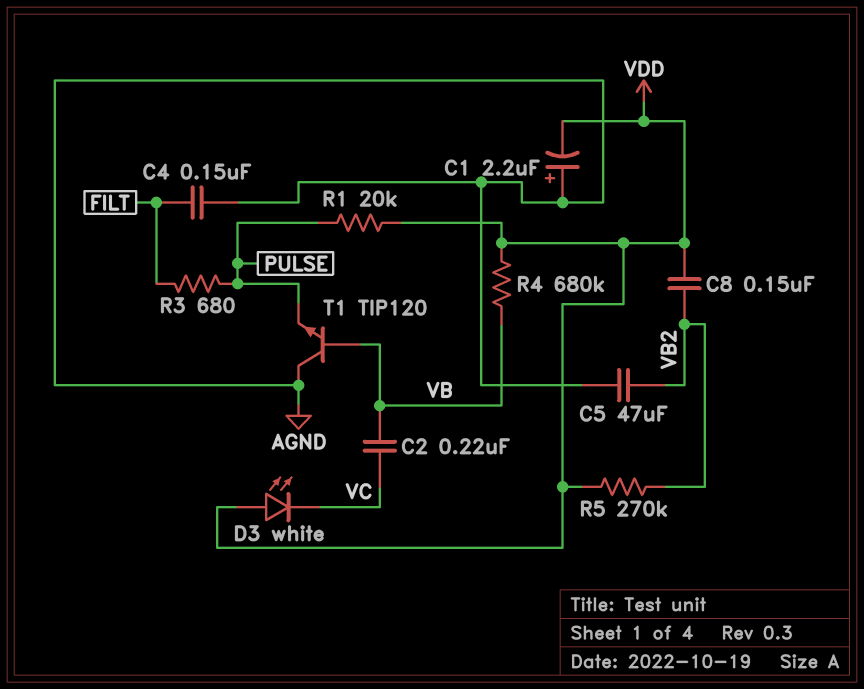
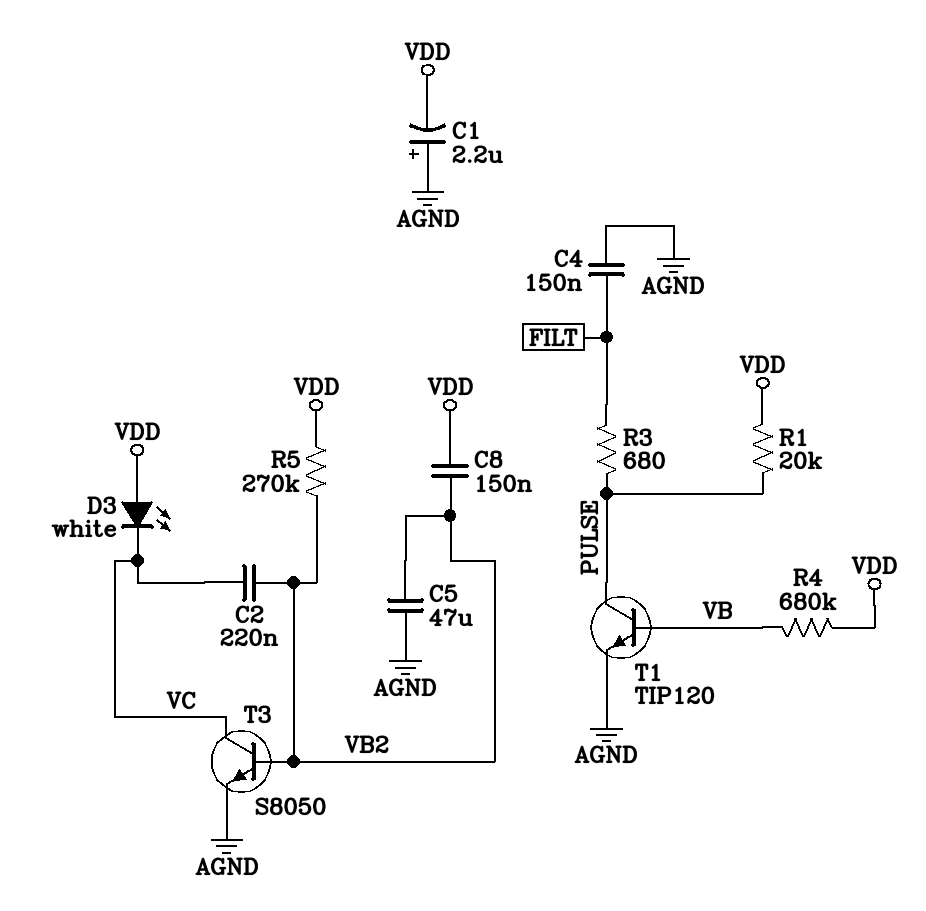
C2: 220nF (VB, VC) -> 220nF (VB2, VC)
T1: NPN TIP120 (B VB, C AGND, E PULSE) -> NPN TIP120 (B VB, C PULSE, E AGND)
T3: none -> NPN S8050 (B VB2, C VC, E AGND)

